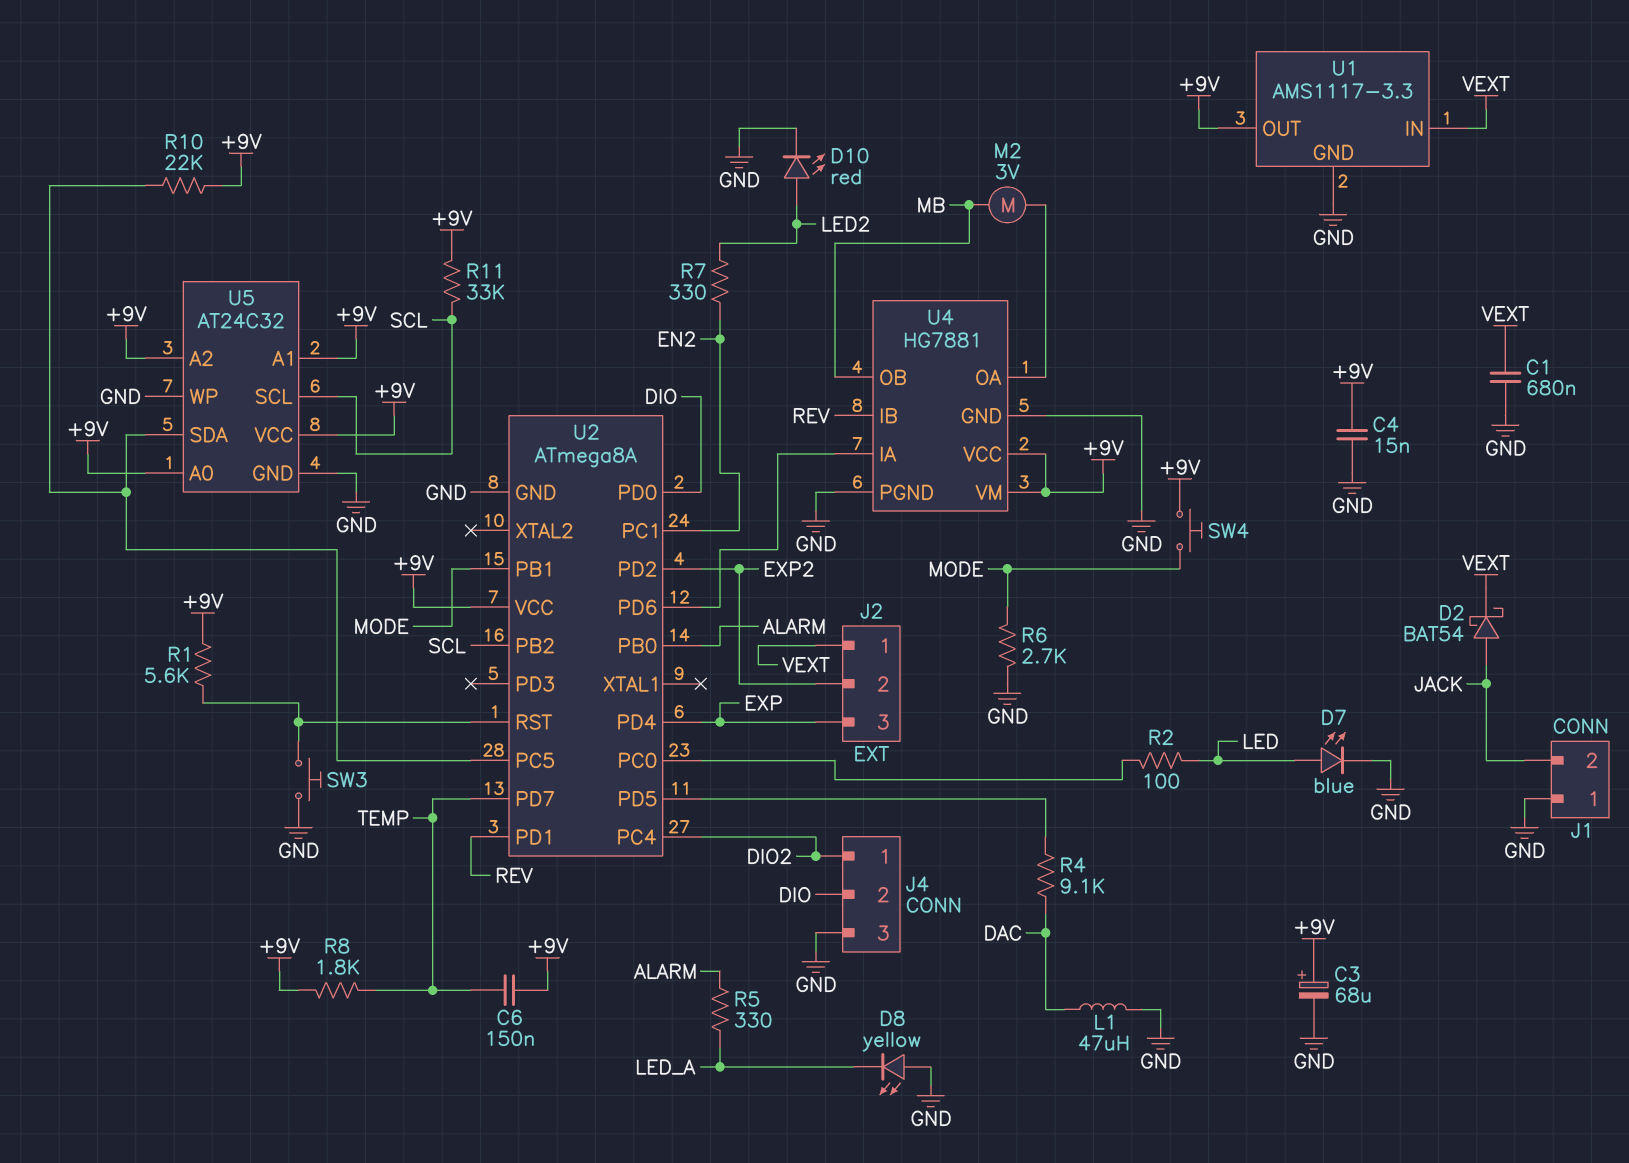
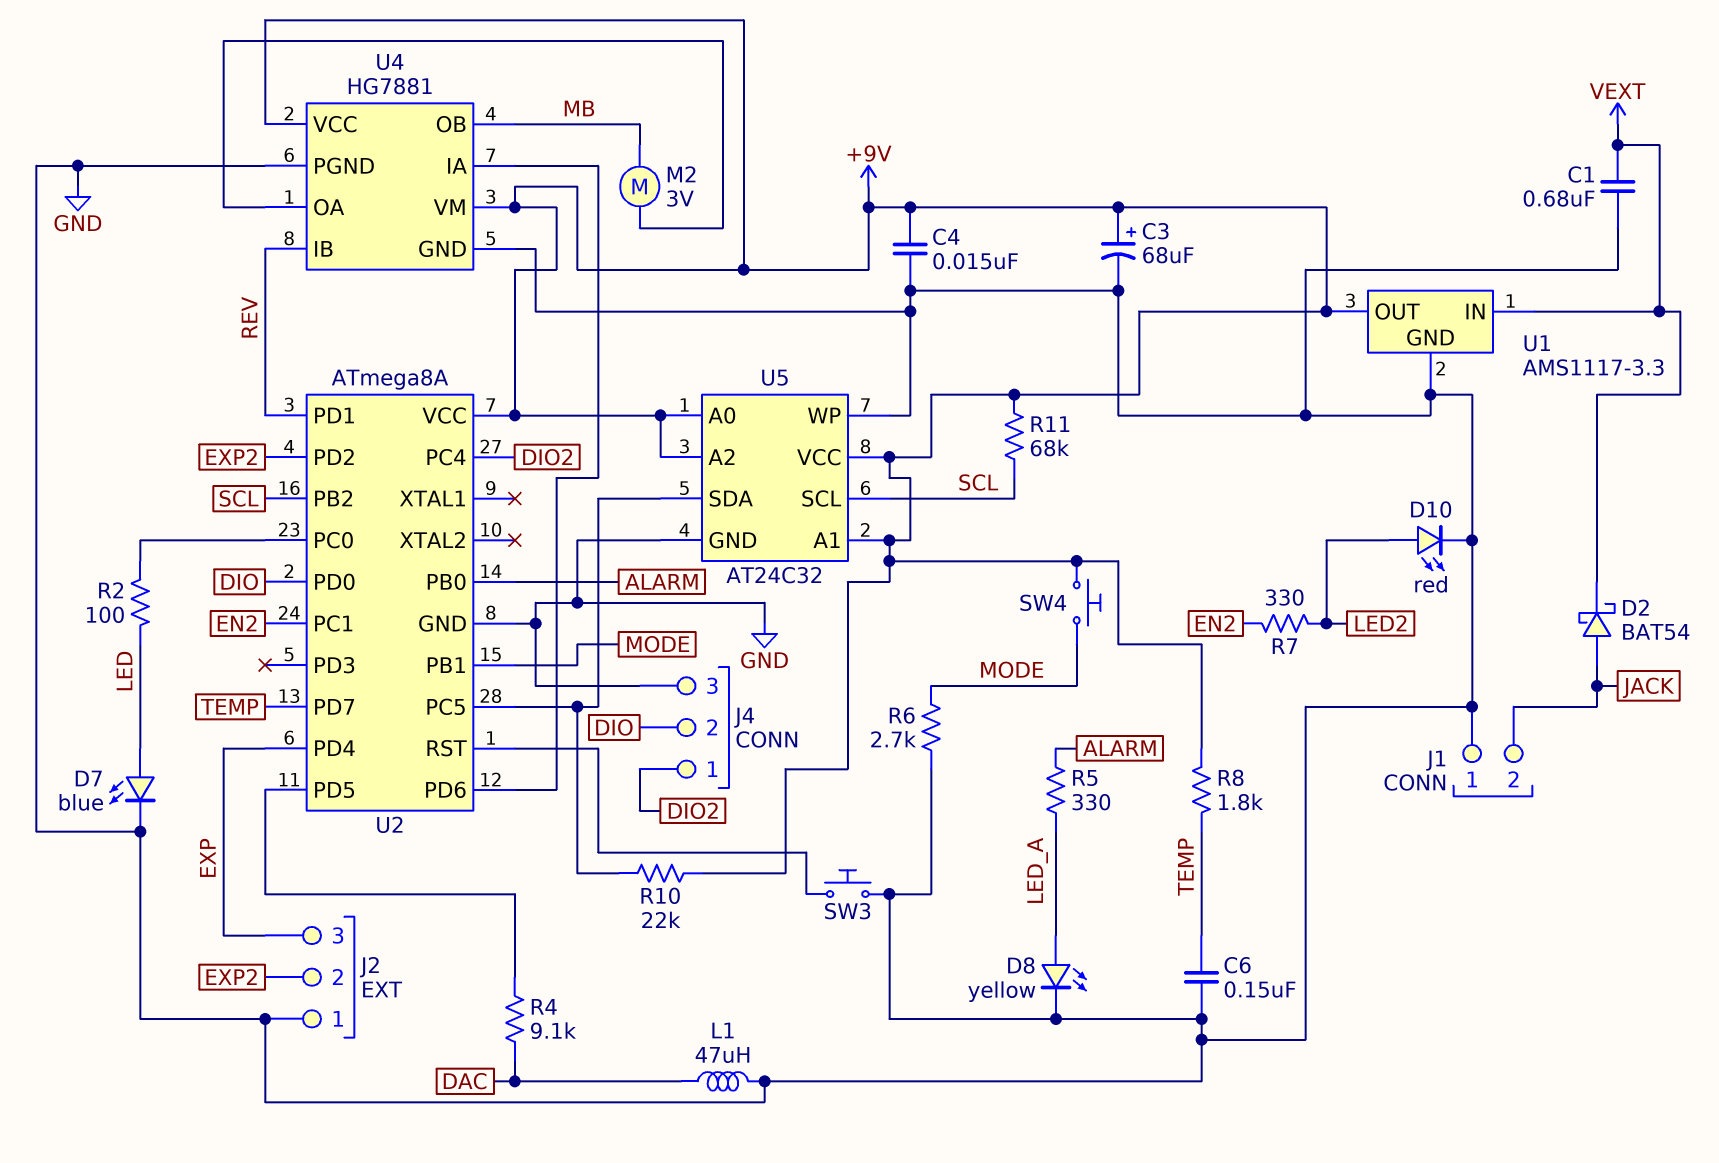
C6: 150nF (+9V, TEMP) -> 150nF (GND, TEMP)
D8: LED yellow (A GND, K LED_A) -> LED yellow (A LED_A, K GND)
J2 pin 1: VEXT -> GND
R1: 5.6k (+9V, U2/RST) -> none
R11: 33k (+9V, SCL) -> 68k (+9V, SCL)

